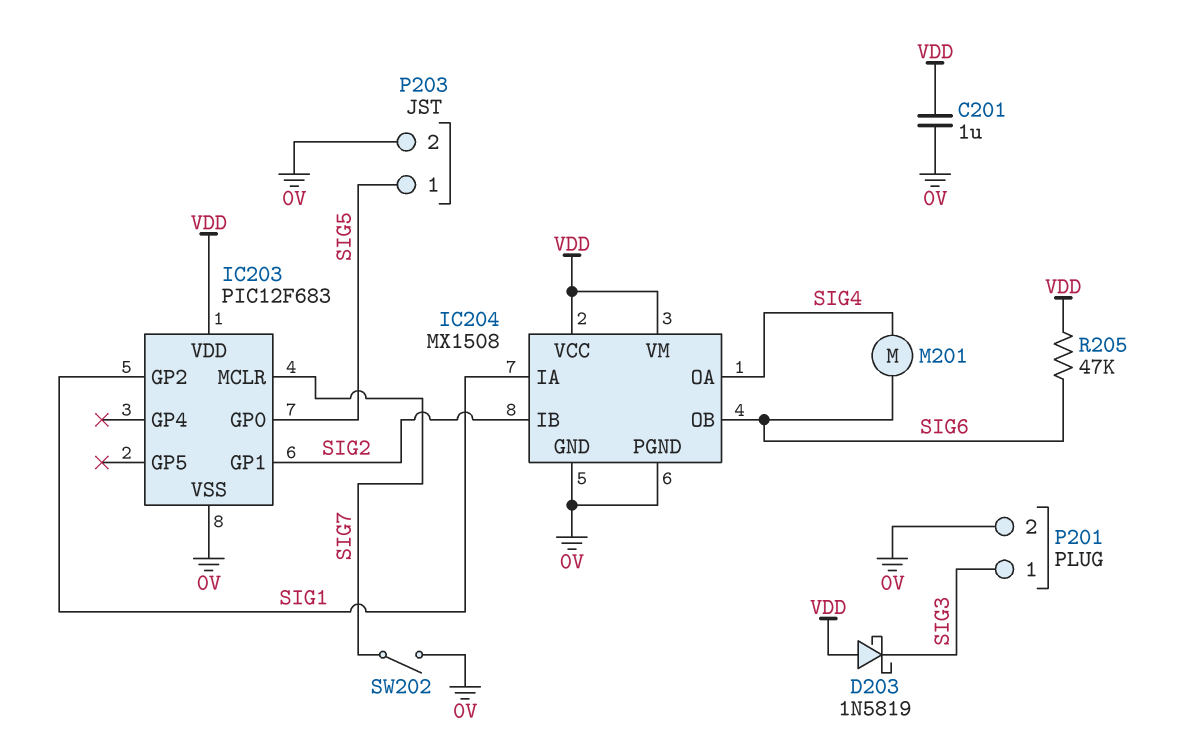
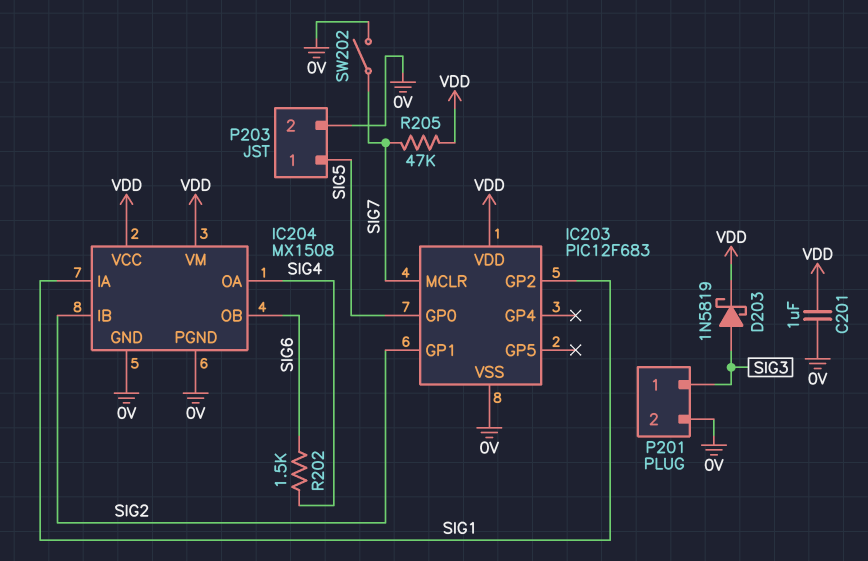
D203: schottky 1N5819 (A VDD, K SIG3) -> schottky 1N5819 (A SIG3, K VDD)
M201: motor (SIG4, SIG6) -> none
R202: none -> 1.5k (SIG4, SIG6)
R205: 47k (SIG6, VDD) -> 47k (SIG7, VDD)

